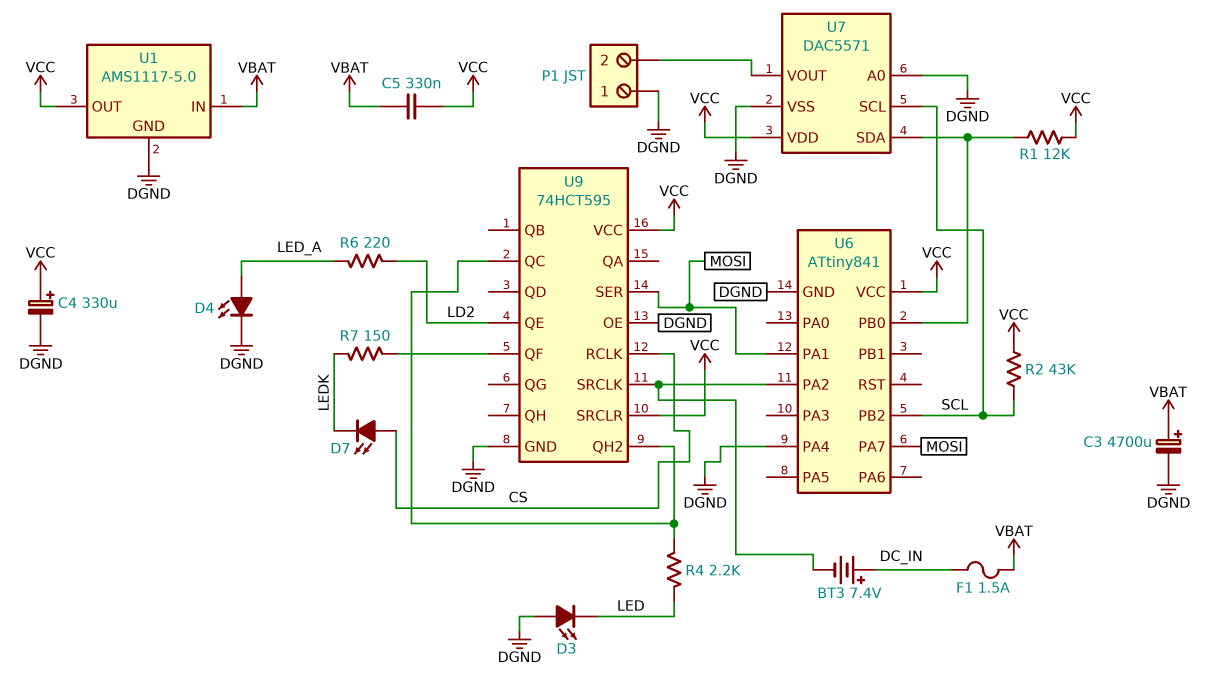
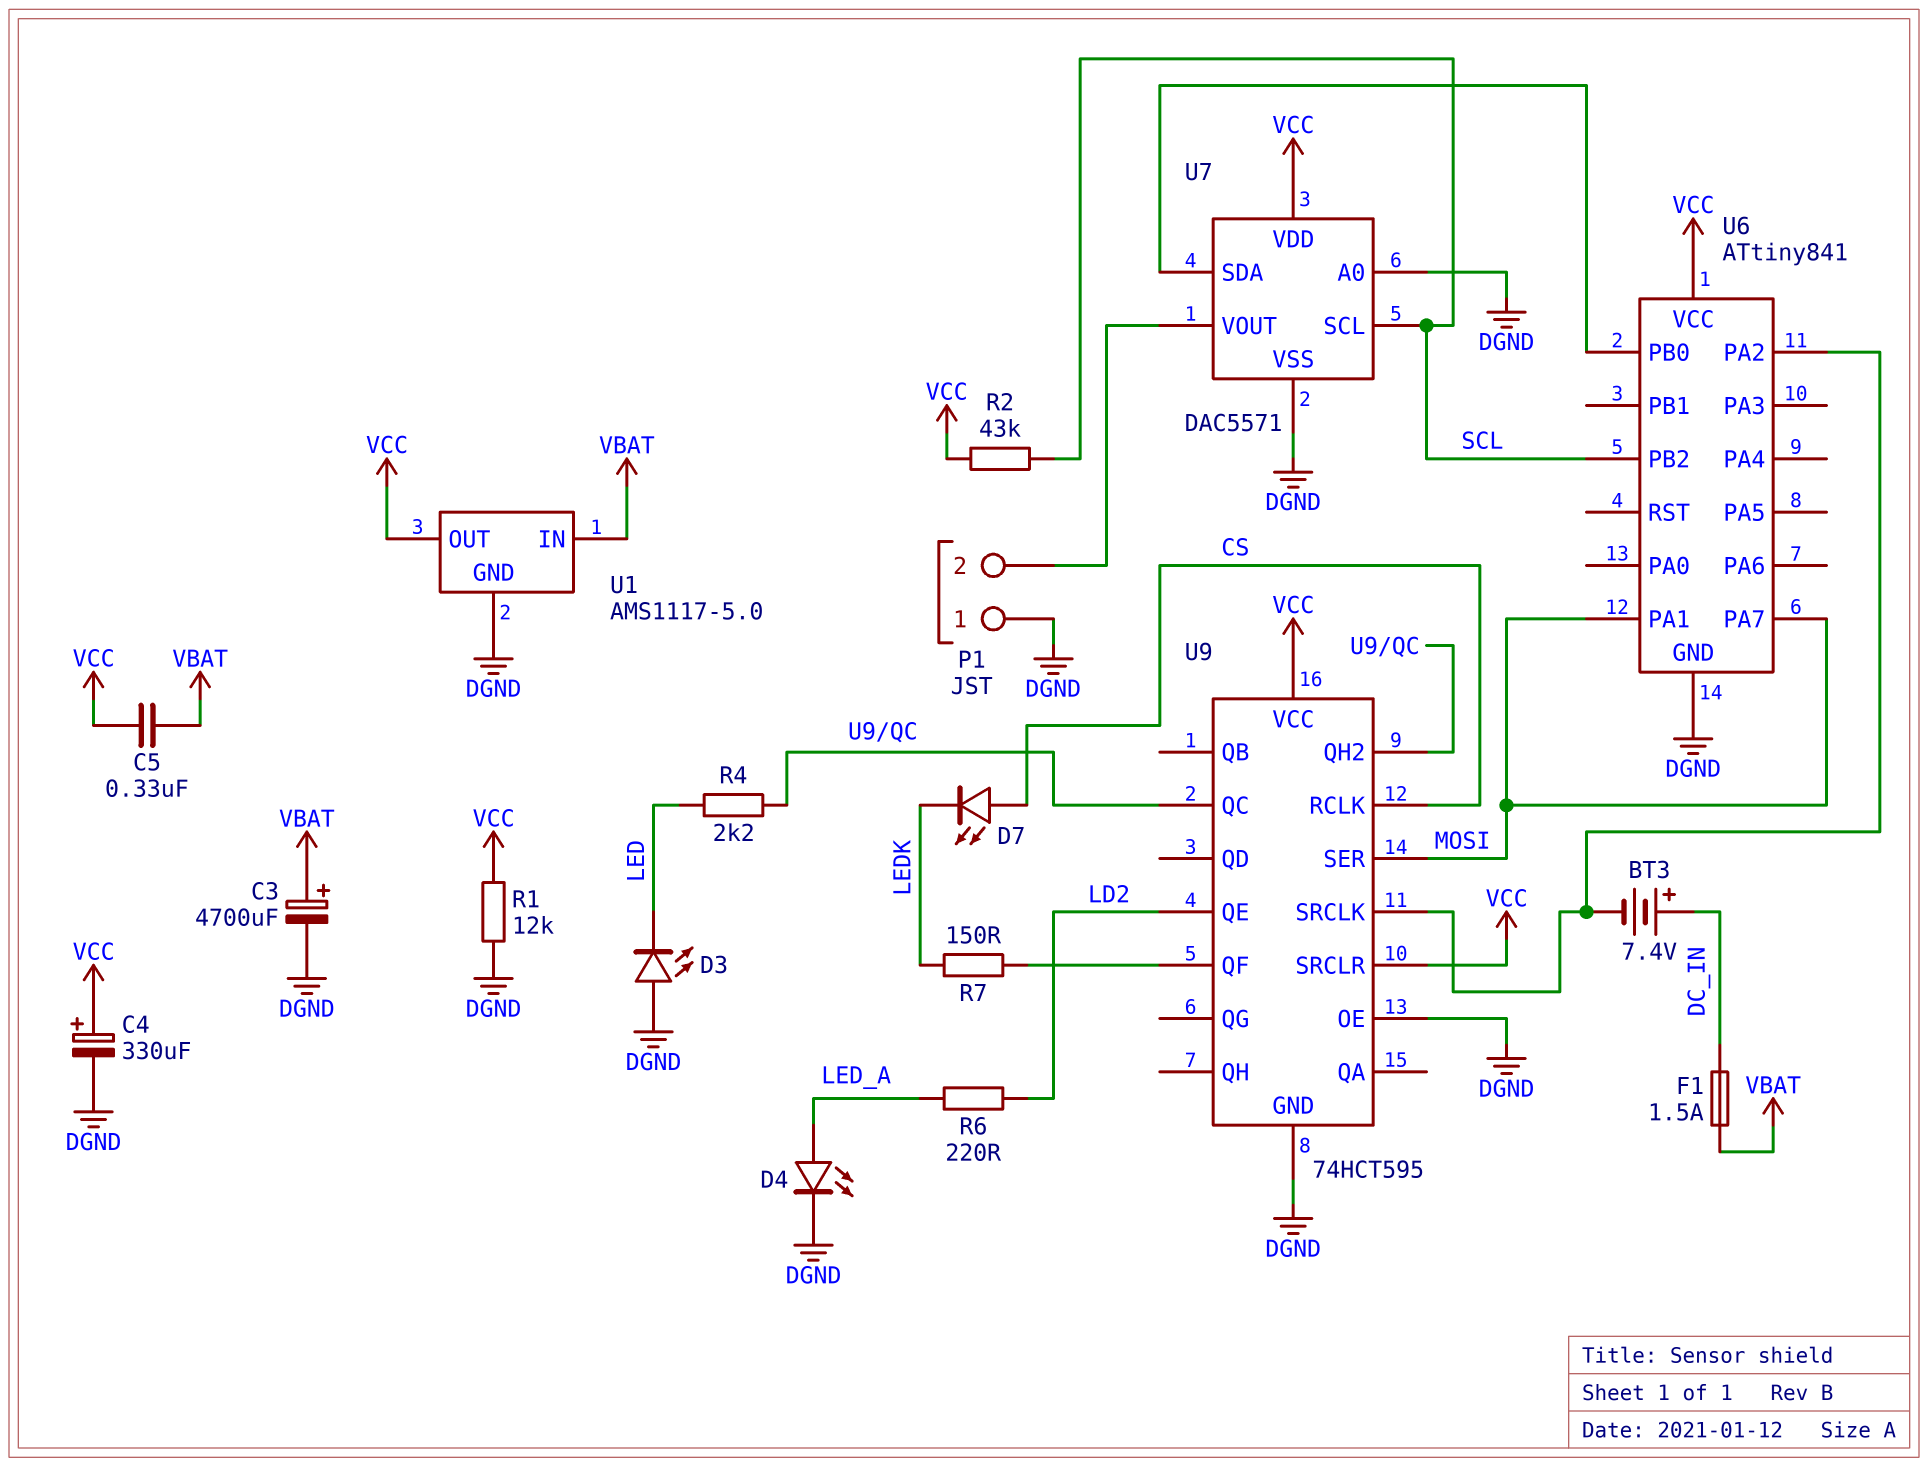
R1: 12k (U6/PB0, VCC) -> 12k (DGND, VCC)
U6 pin PA4: DGND -> none

